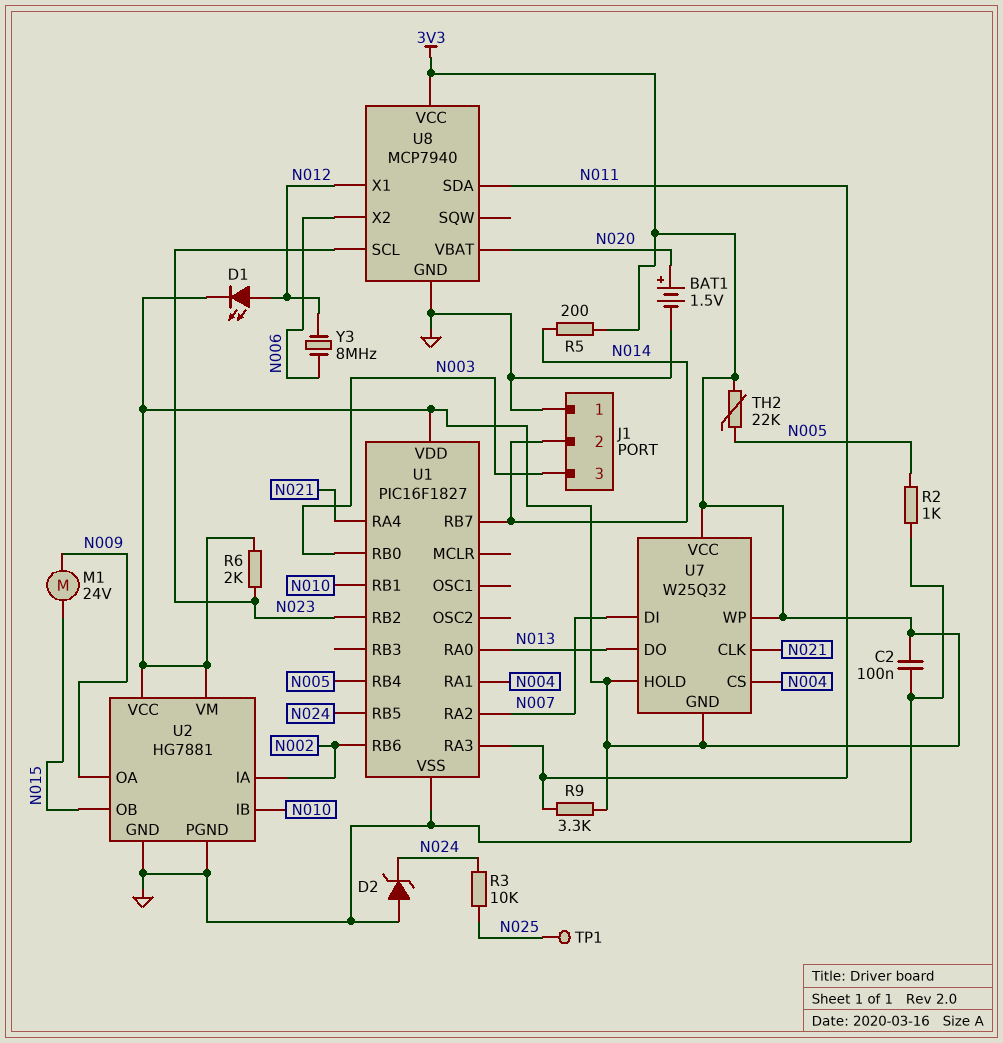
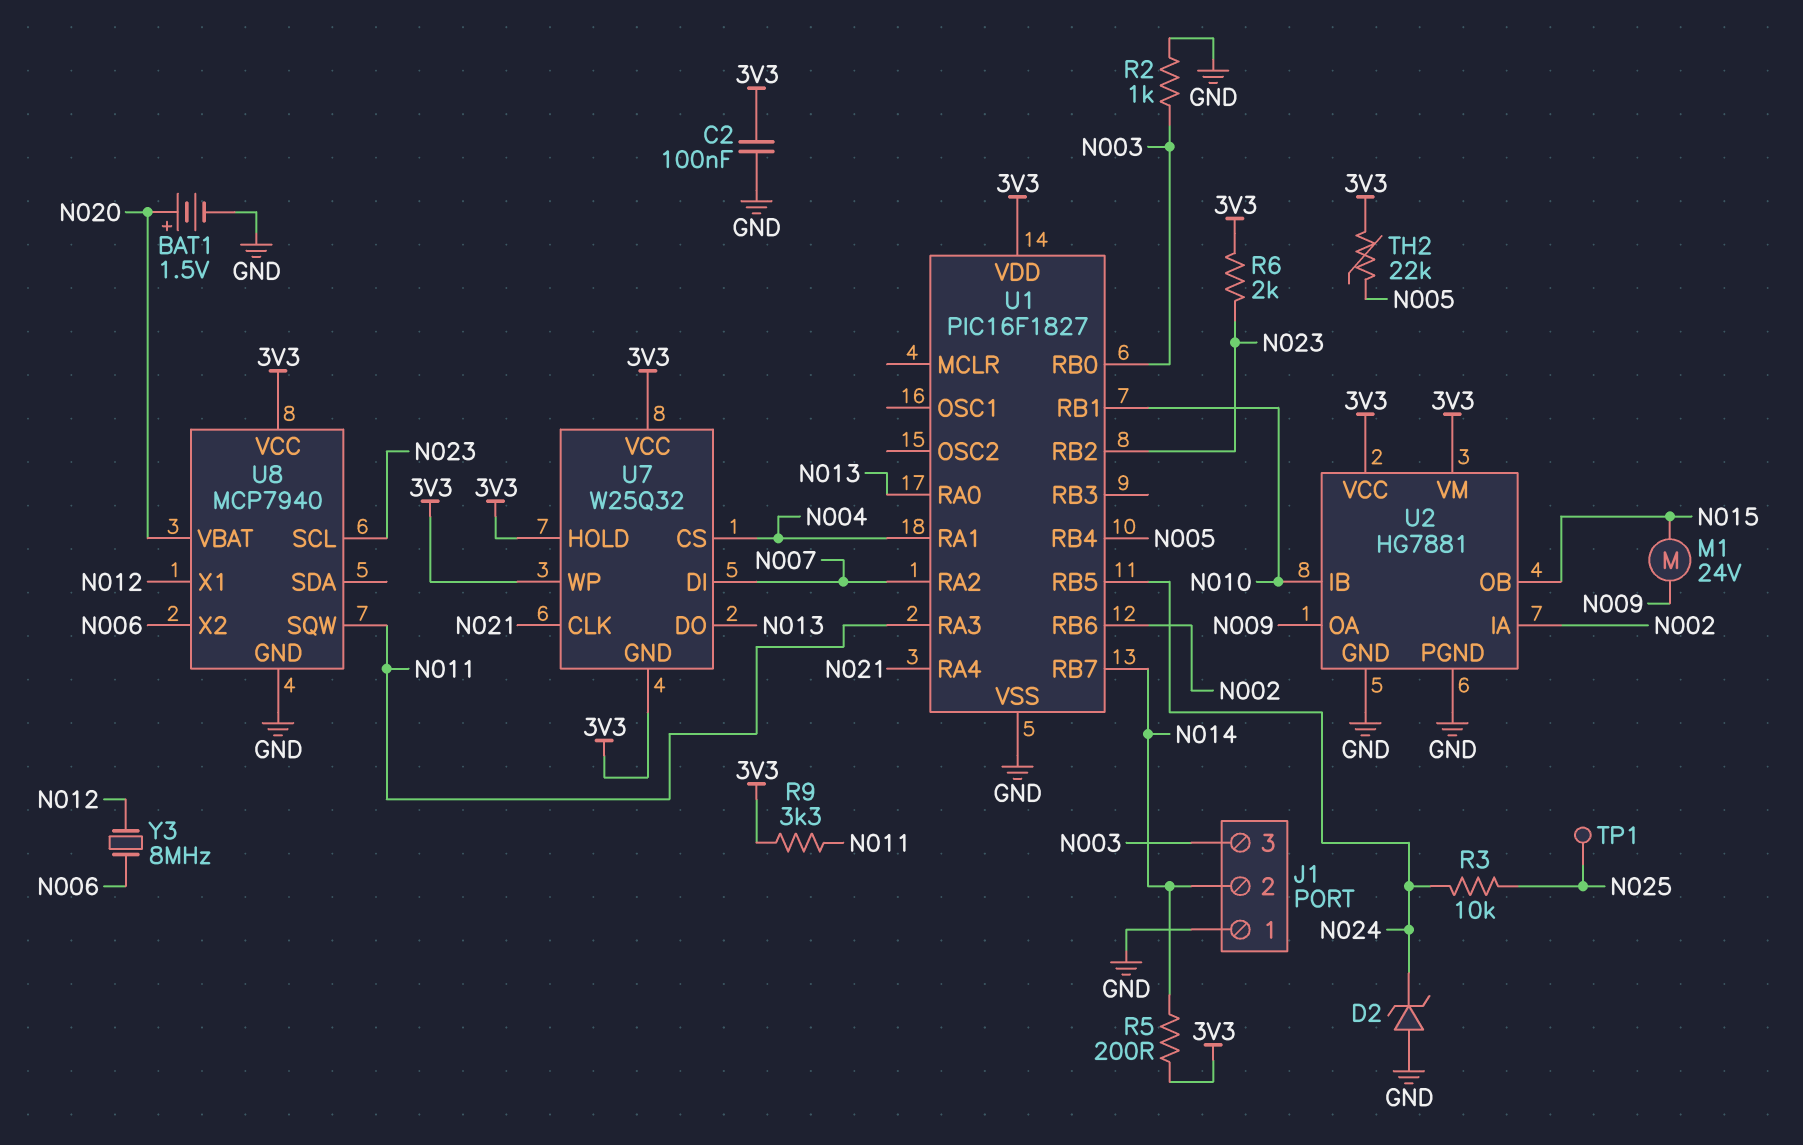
D1: LED (A N012, K 3V3) -> none
R2: 1k (GND, N005) -> 1k (GND, N003)
U8 pin SDA: N011 -> none
U8 pin SQW: none -> N011

